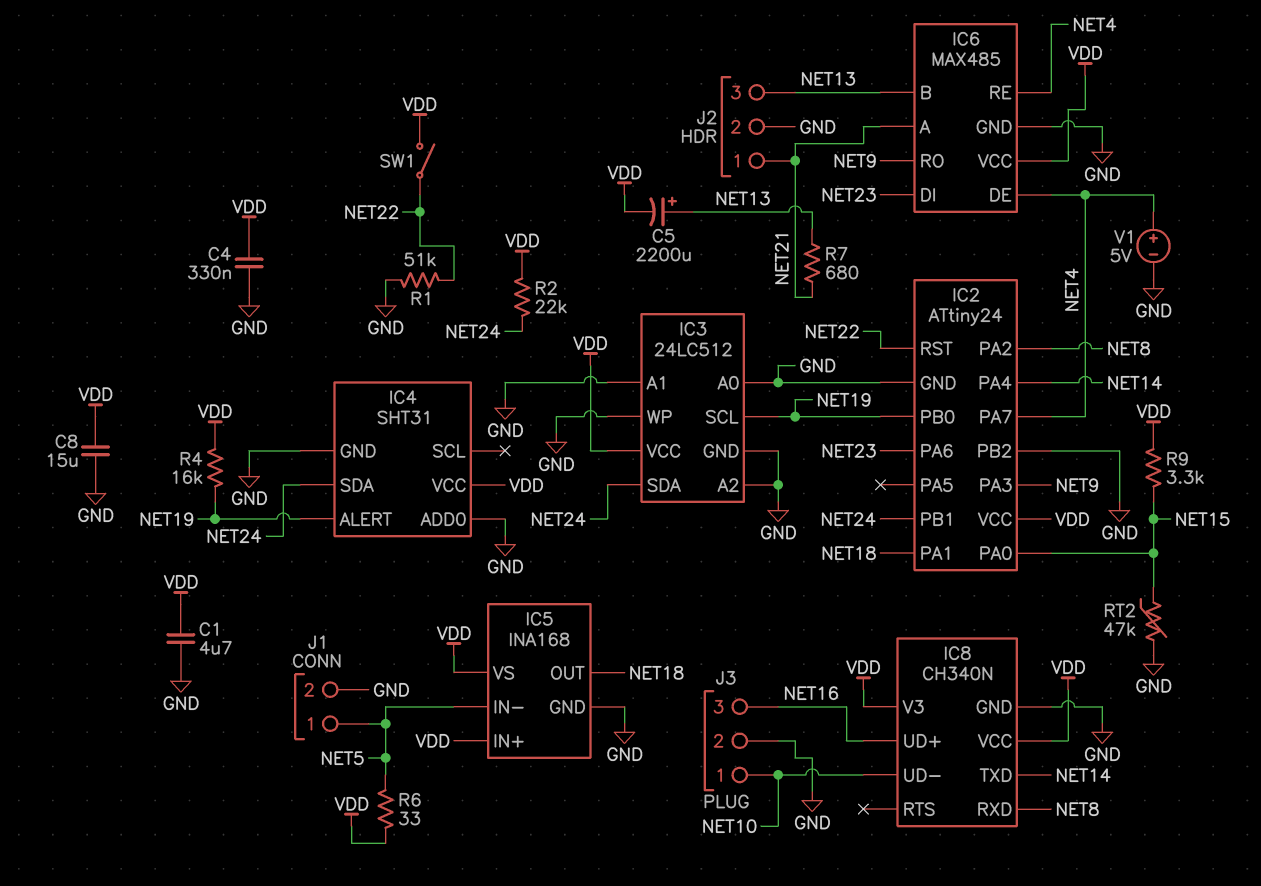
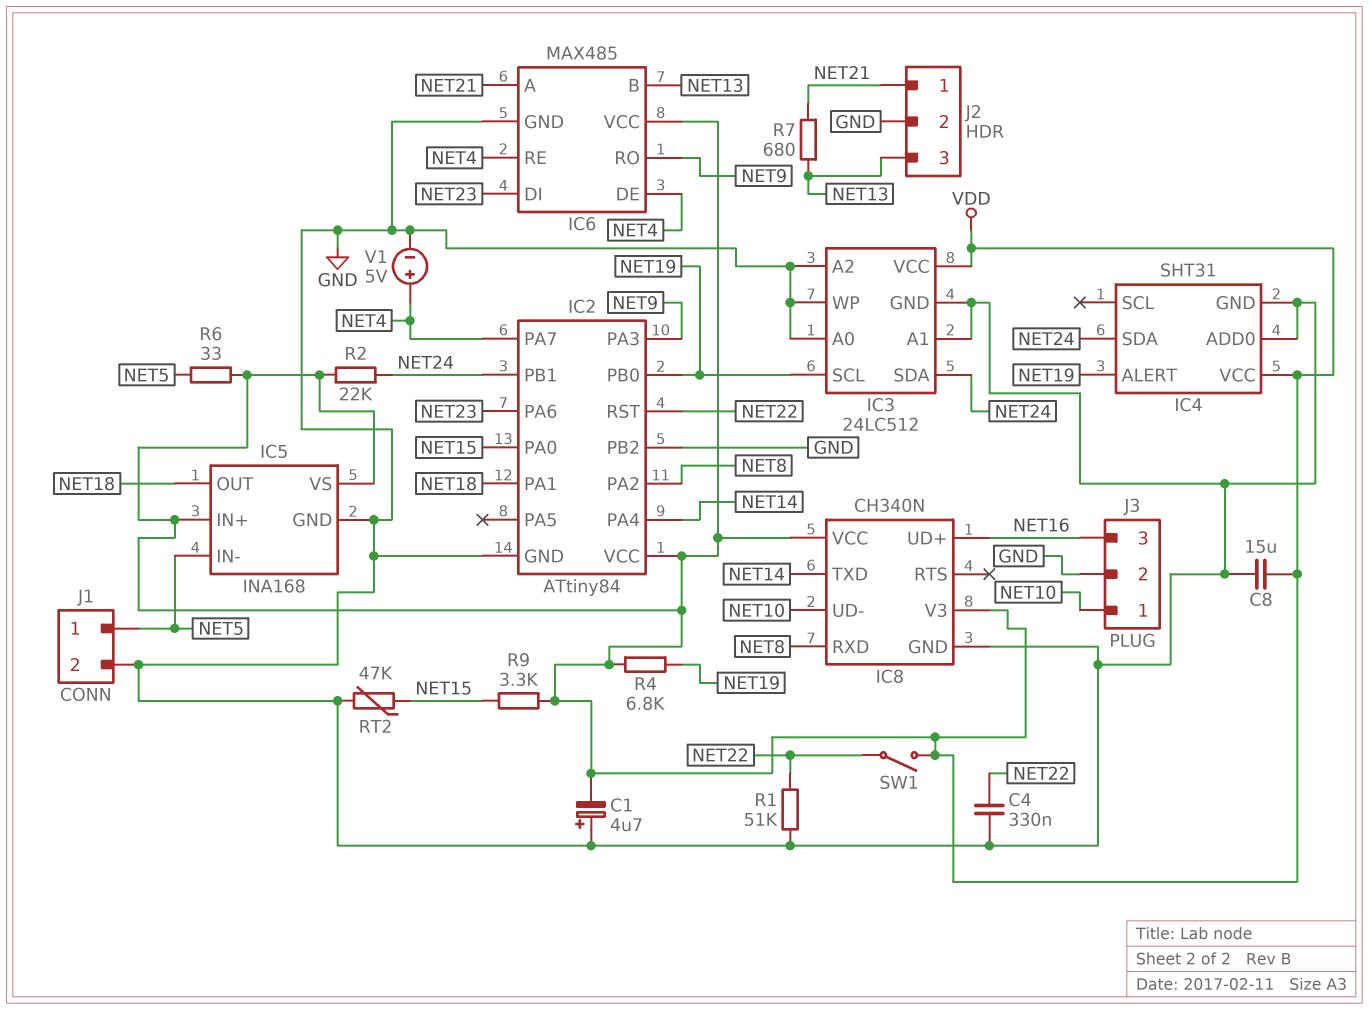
C1: 4.7uF (GND, VDD) -> 4.7uF (plus GND, minus VDD)
C4: 330nF (GND, VDD) -> 330nF (GND, NET22)
C5: 2200uF (plus NET13, minus VDD) -> none
IC2: ATtiny24 -> ATtiny84
R4: 16k (NET19, VDD) -> 6.8k (NET19, VDD)

